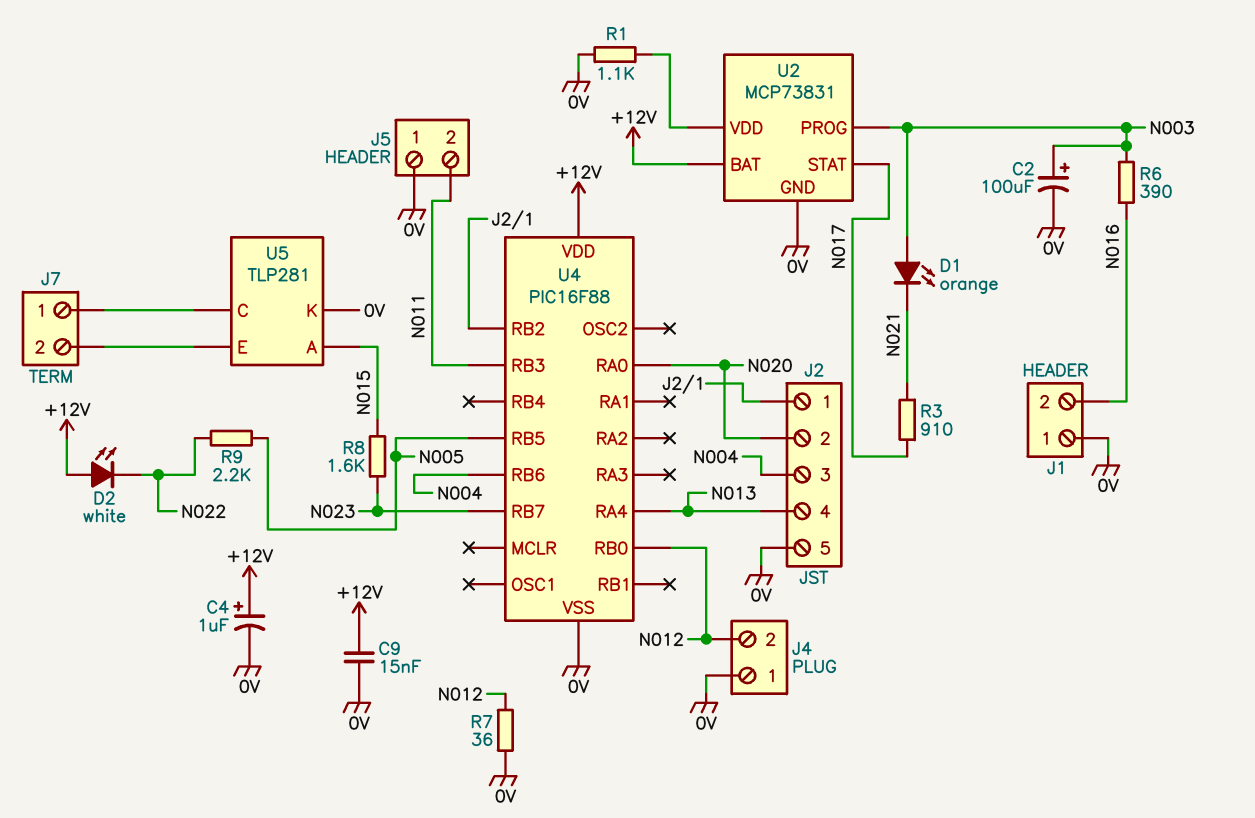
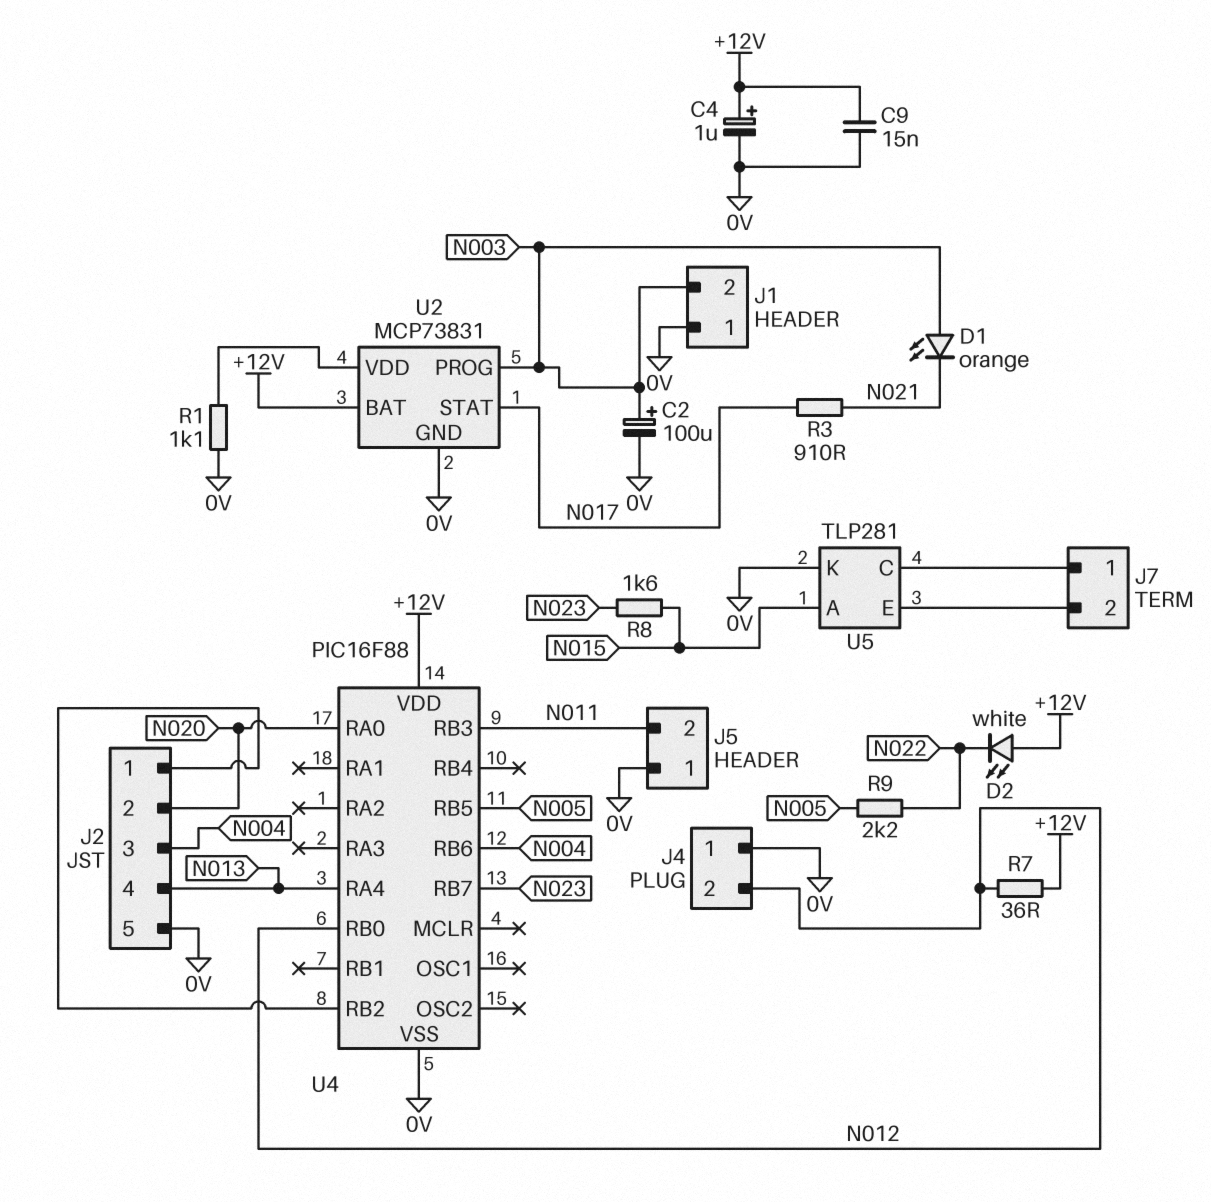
J1 pin 2: N016 -> N003
R6: 390 (N003, N016) -> none
R7: 36 (0V, N012) -> 36 (+12V, N012)

